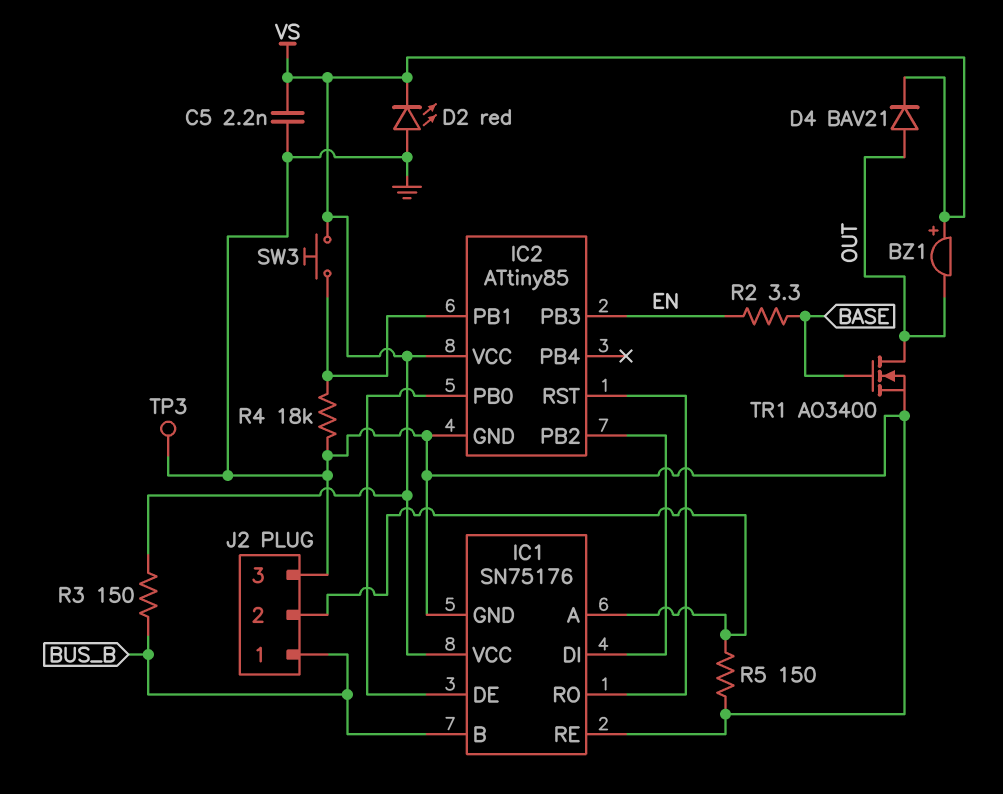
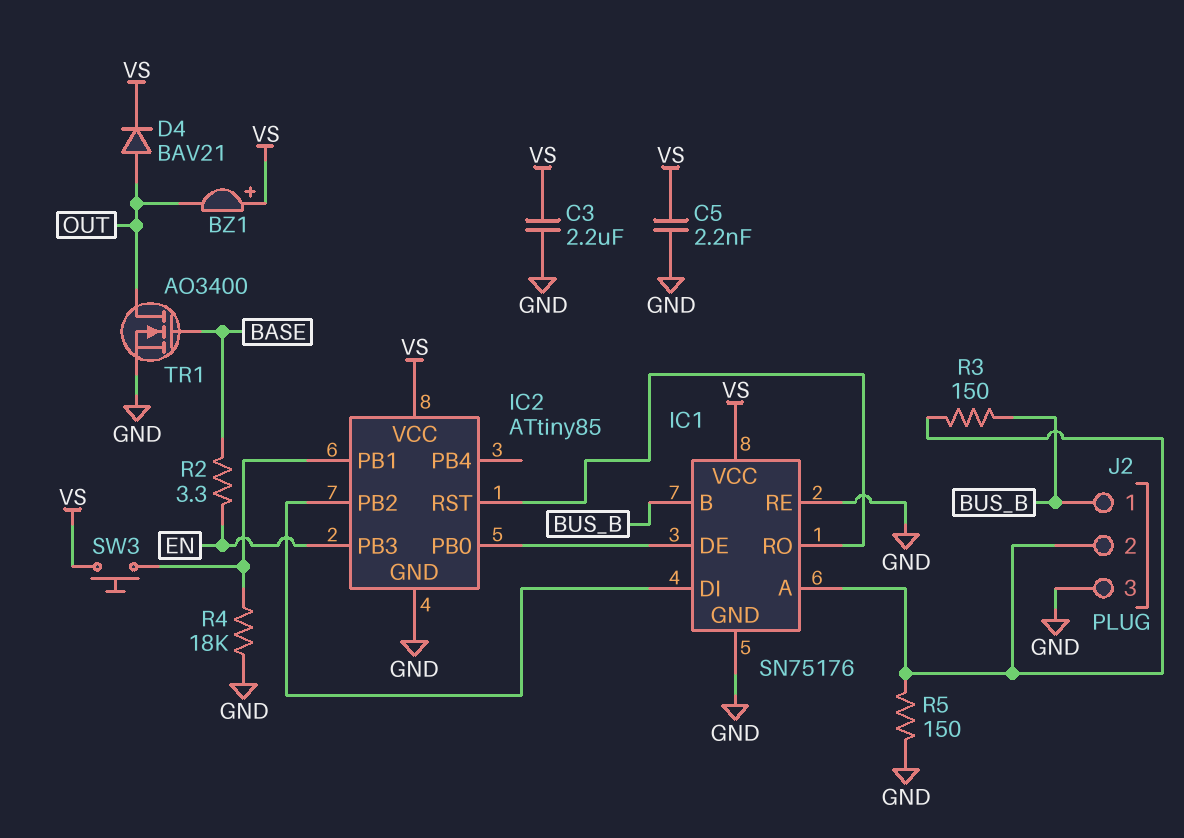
C3: none -> 2.2uF (GND, VS)
D2: LED red (A GND, K VS) -> none
R3: 150 (BUS_B, VS) -> 150 (BUS_B, IC1/A)
TP3: test point (GND) -> none

